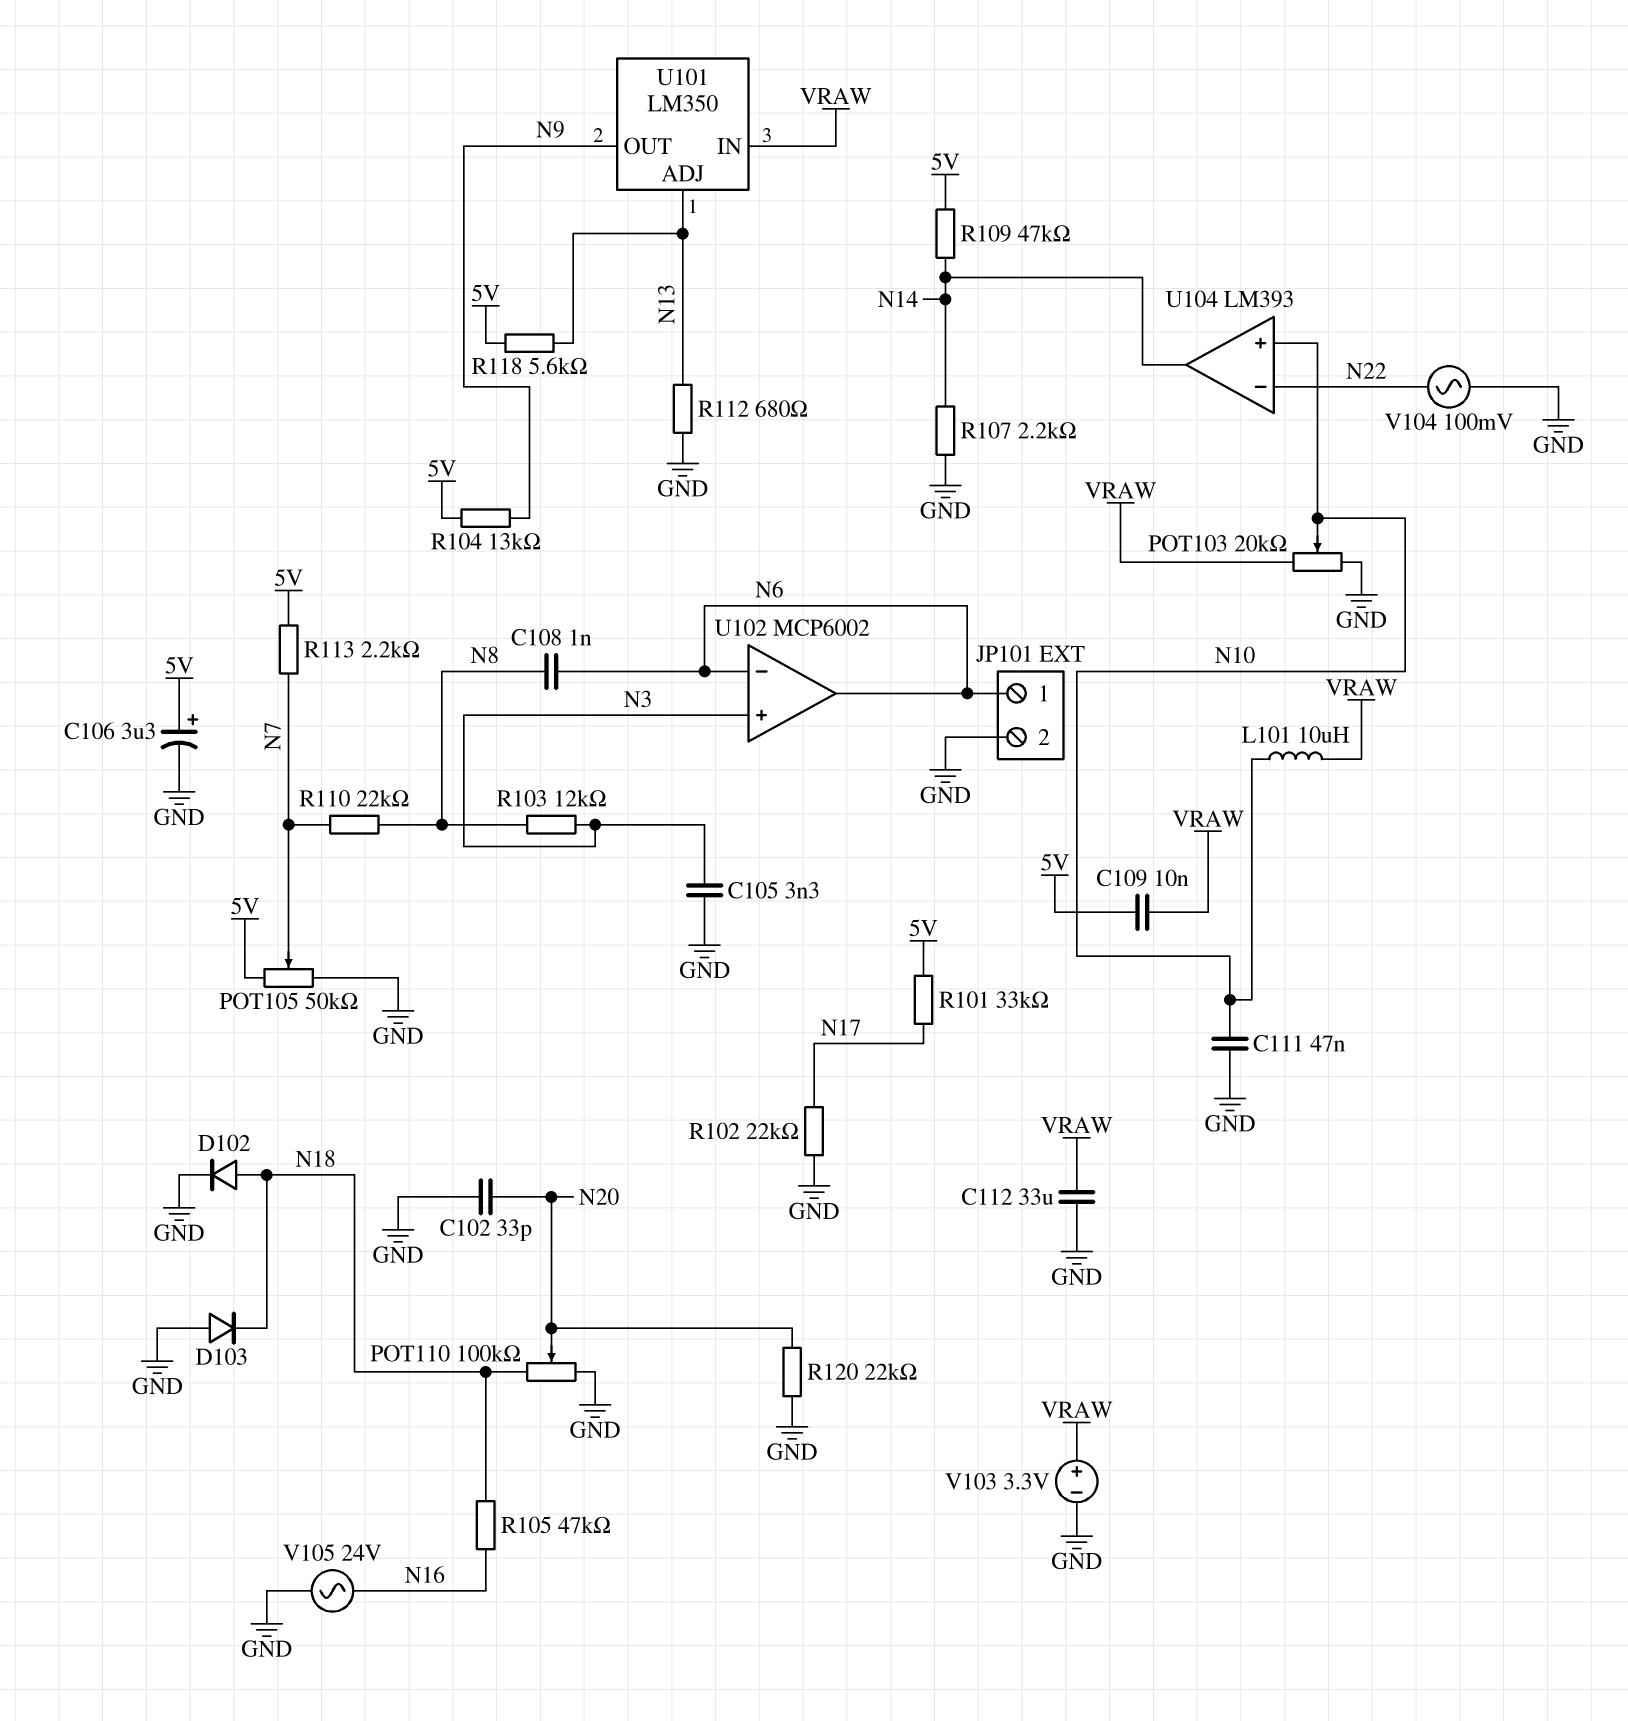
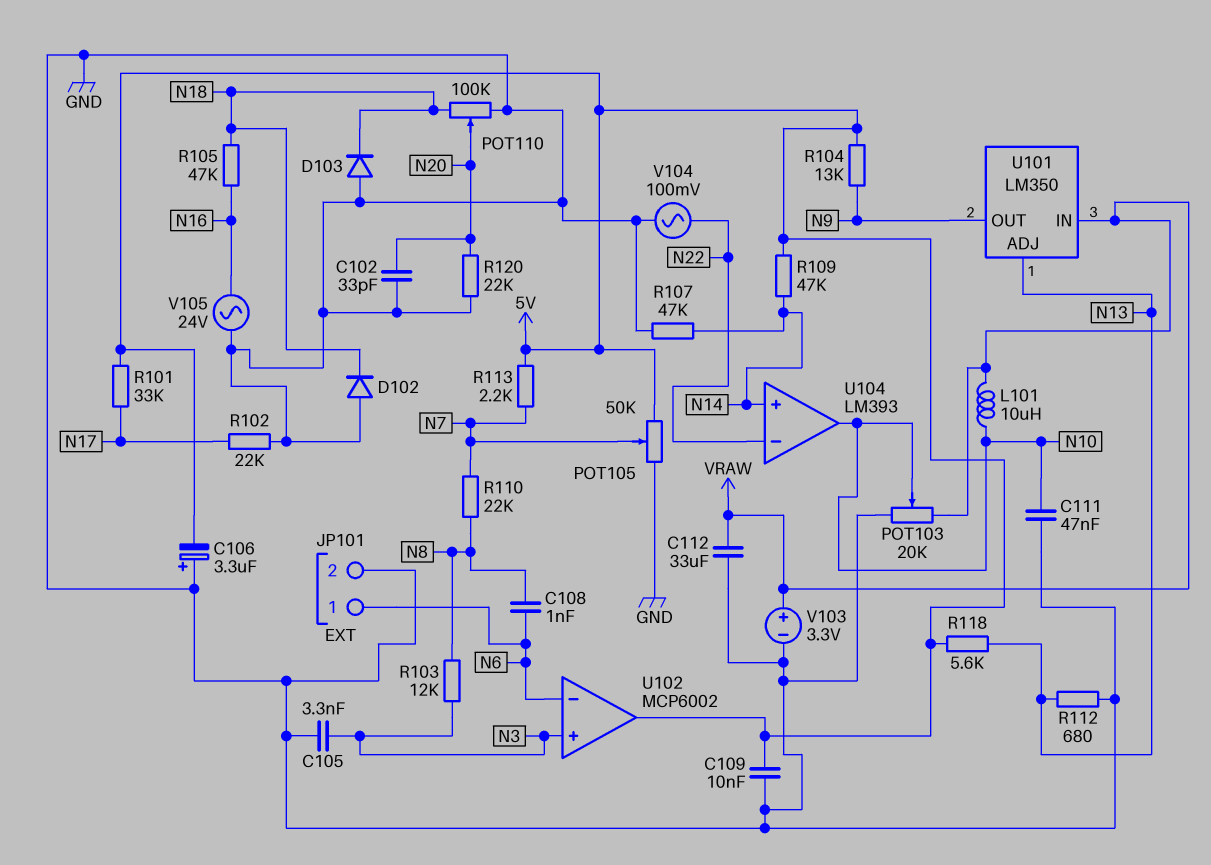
C106: 3.3uF (plus 5V, minus GND) -> 3.3uF (plus GND, minus 5V)
C109: 10nF (5V, VRAW) -> 10nF (5V, GND)
D102: diode (A N18, K GND) -> diode (A GND, K N18)
R107: 2.2k (GND, N14) -> 47k (GND, N14)
U102 pin out: N6 -> 5V
U104 pin in+: N10 -> N14
U104 pin out: N14 -> N10

